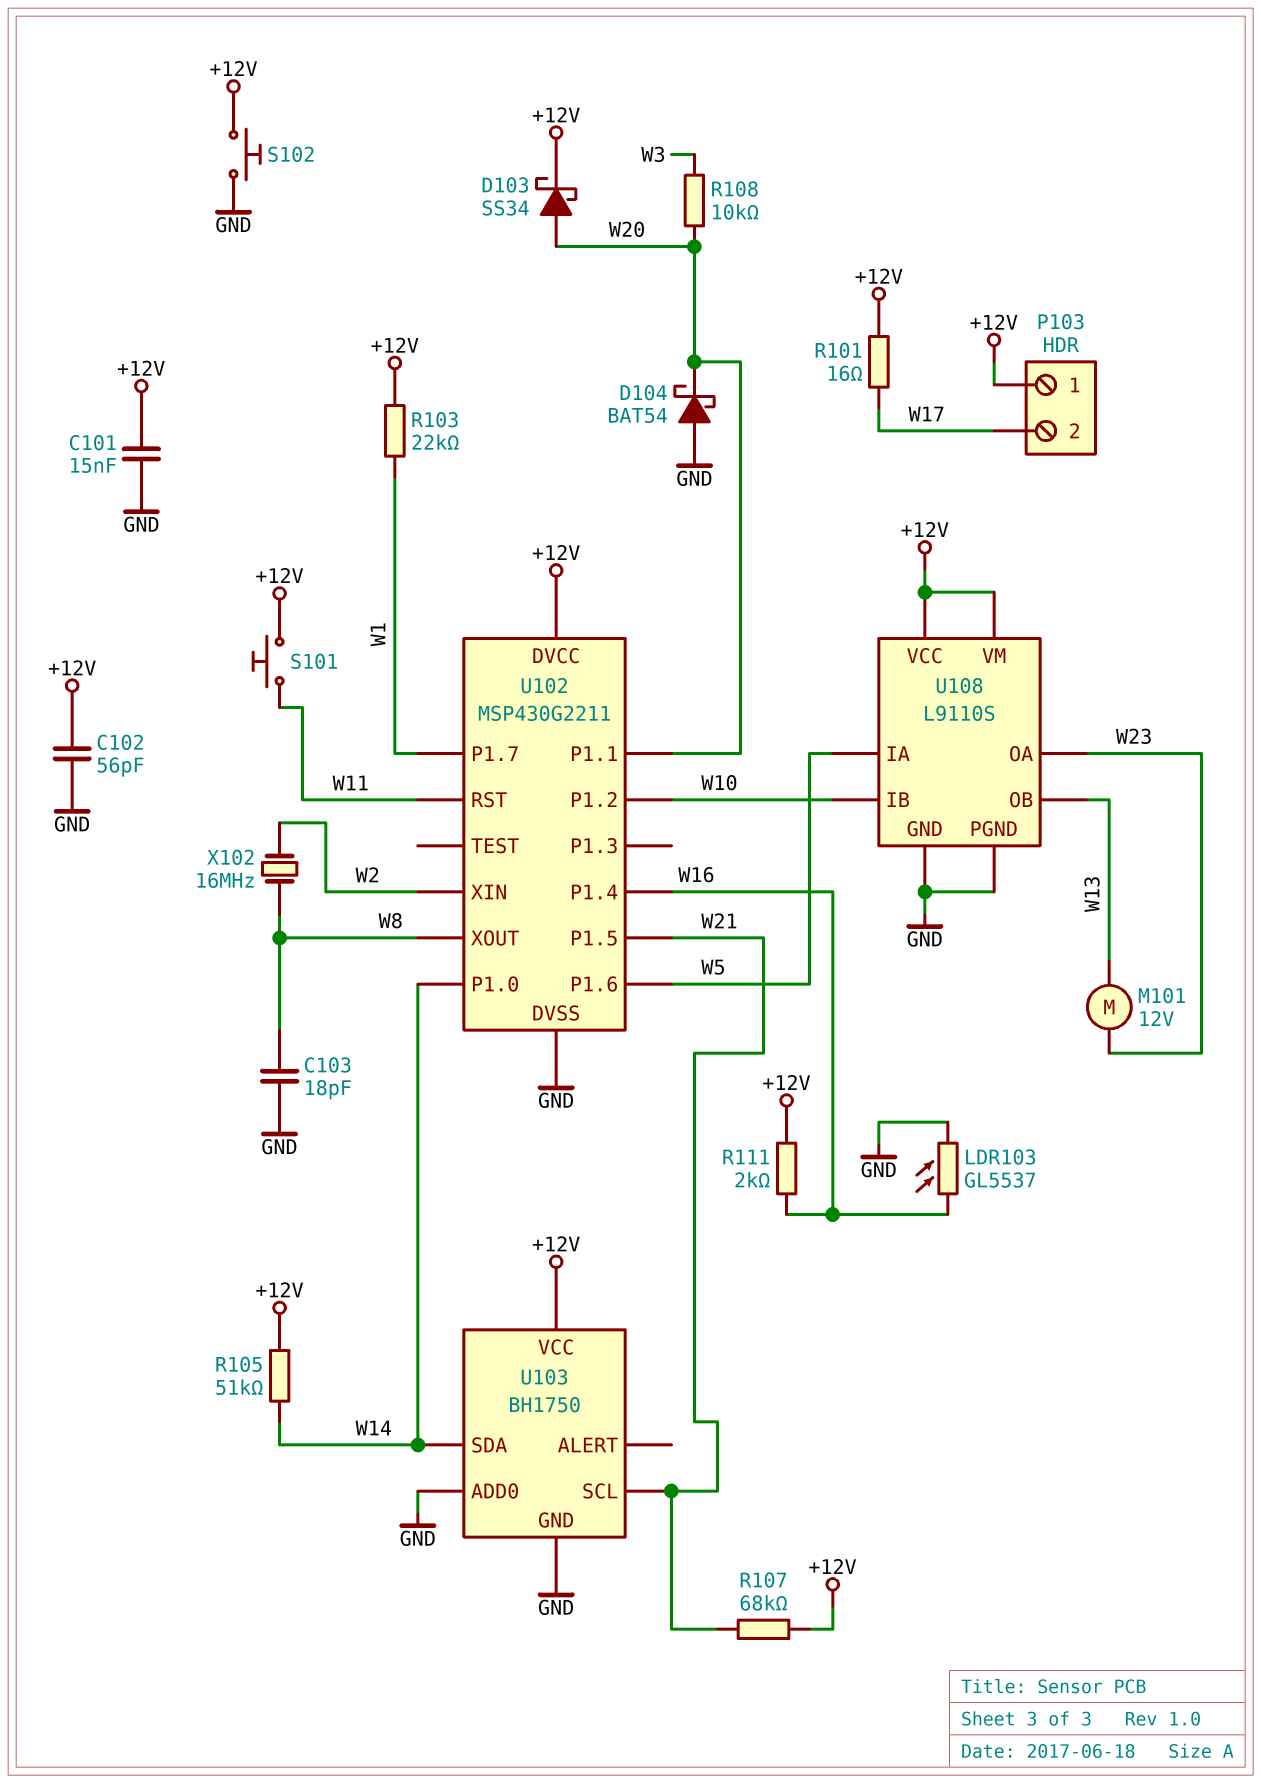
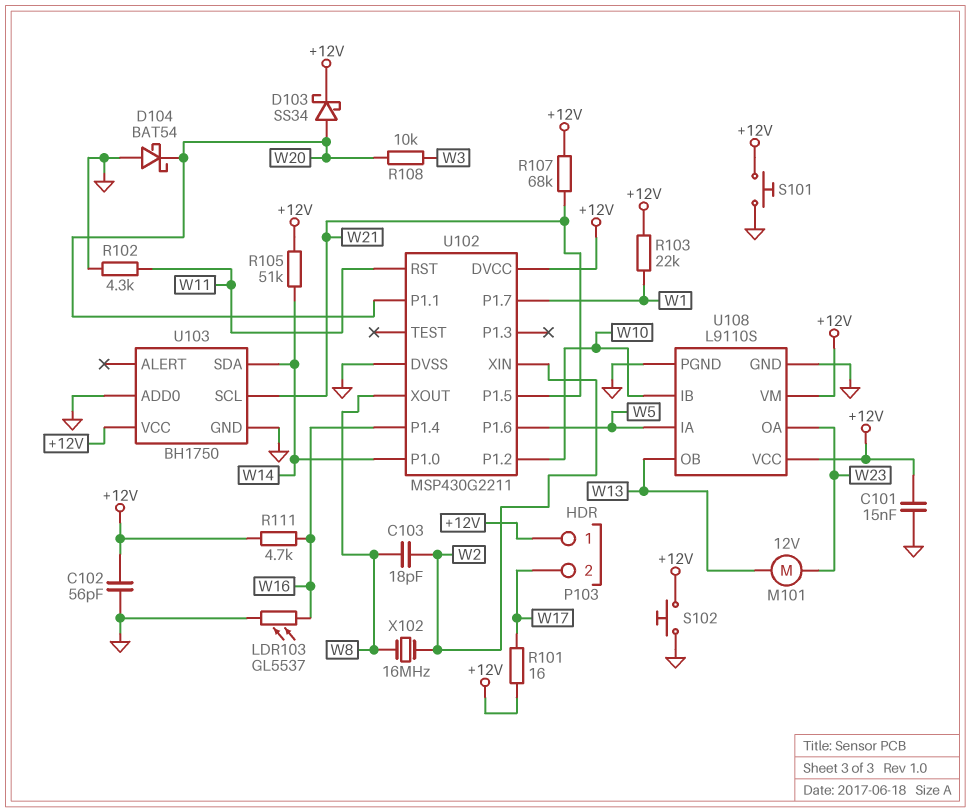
C103: 18pF (GND, W8) -> 18pF (W2, W8)
R102: none -> 4.3k (GND, W11)
R111: 2k (+12V, W16) -> 4.7k (+12V, W16)
S101: button (+12V, W11) -> button (+12V, GND)

